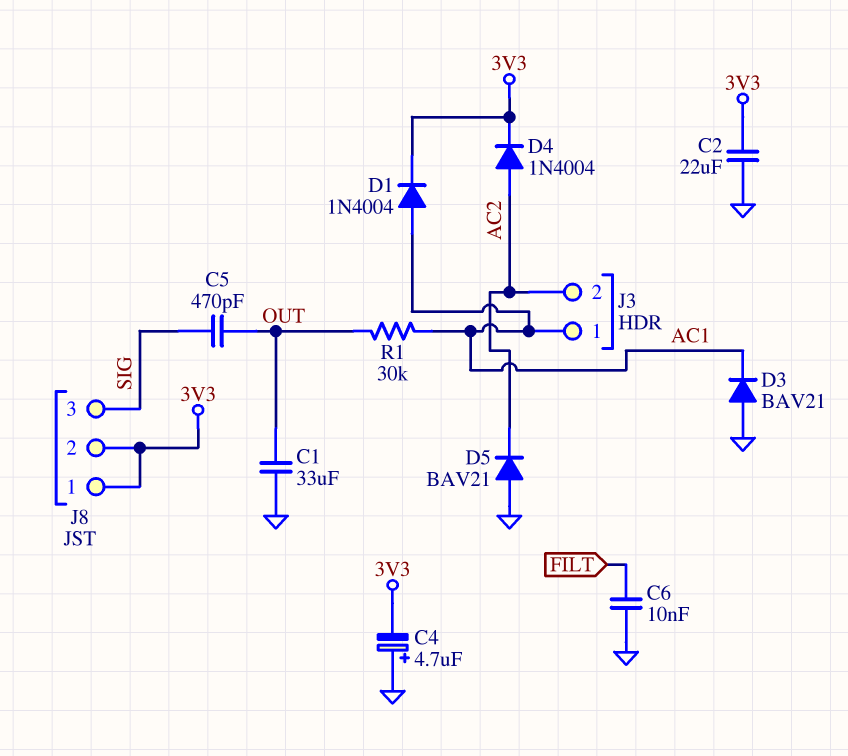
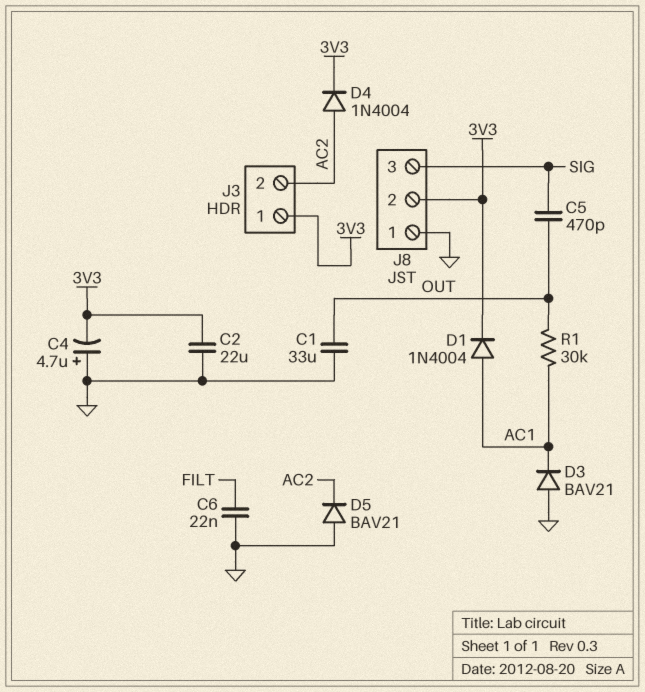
C6: 10nF (FILT, GND) -> 22nF (FILT, GND)
J3 pin 1: AC1 -> 3V3
J8 pin 1: 3V3 -> GND

